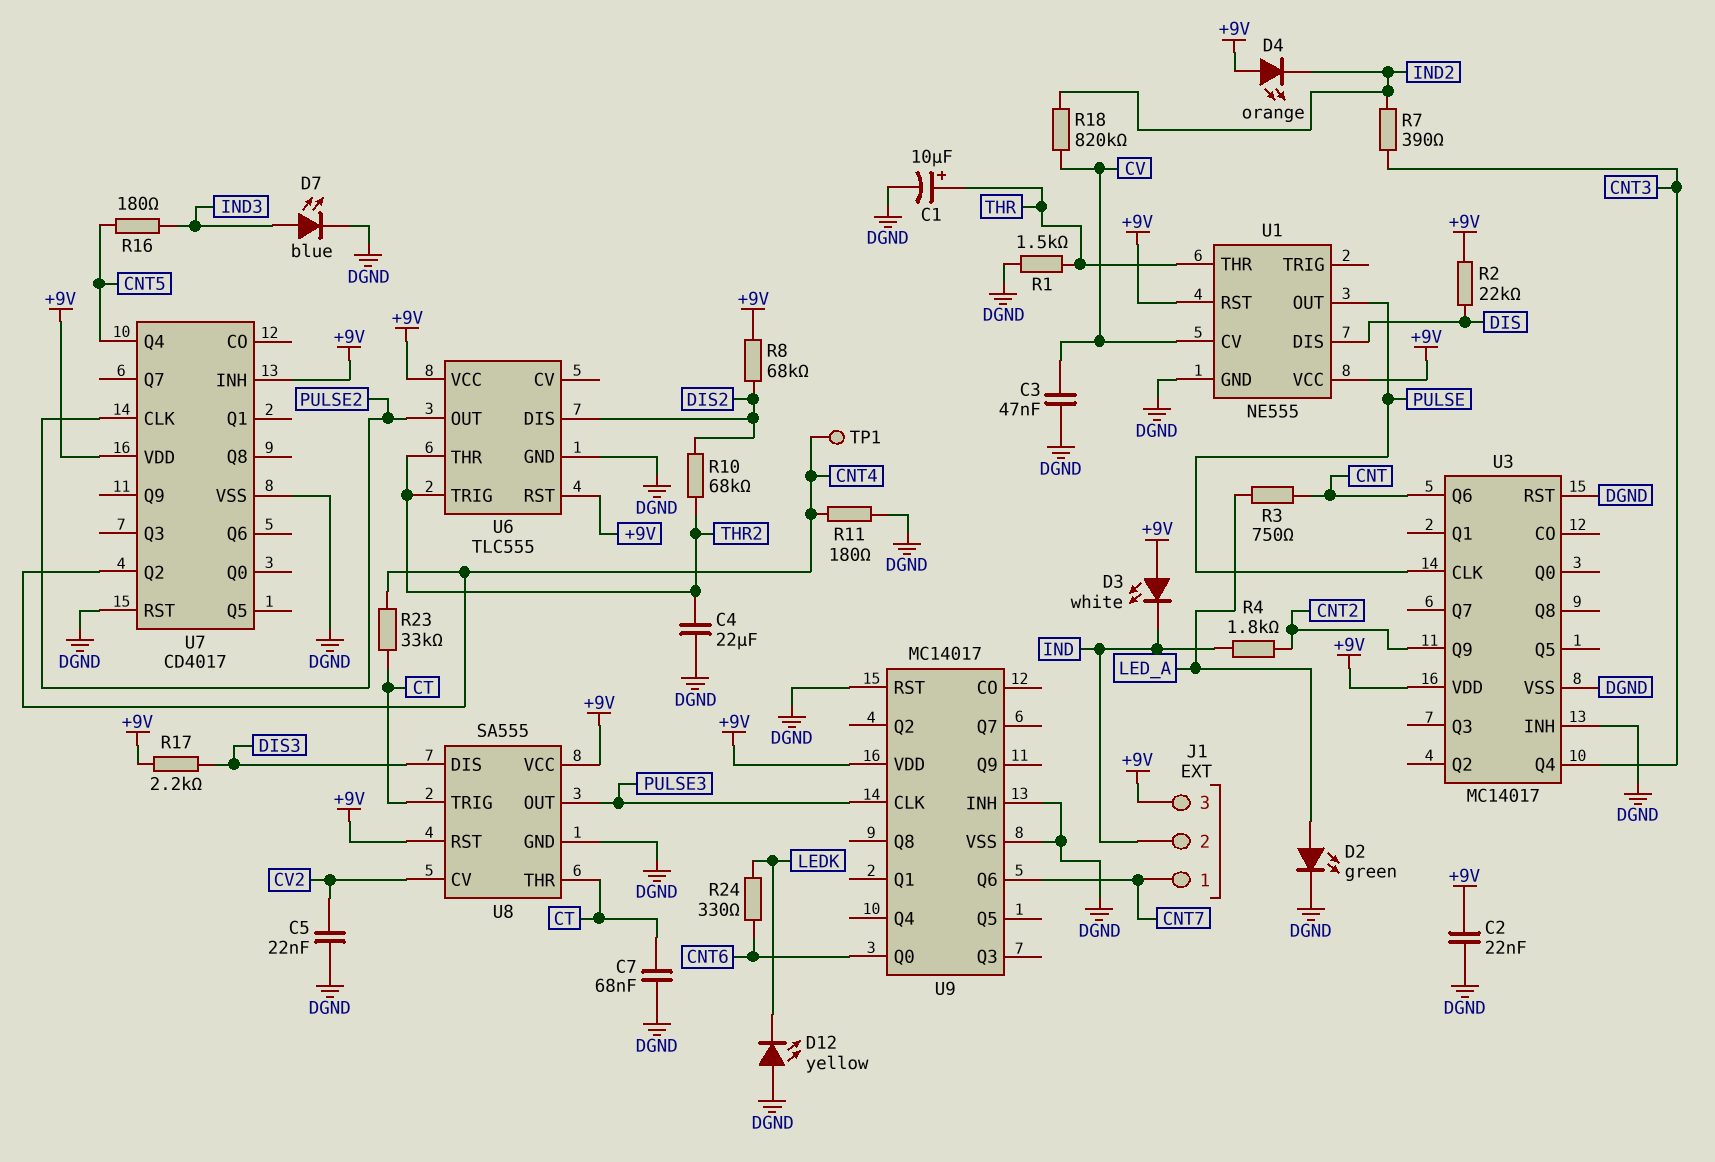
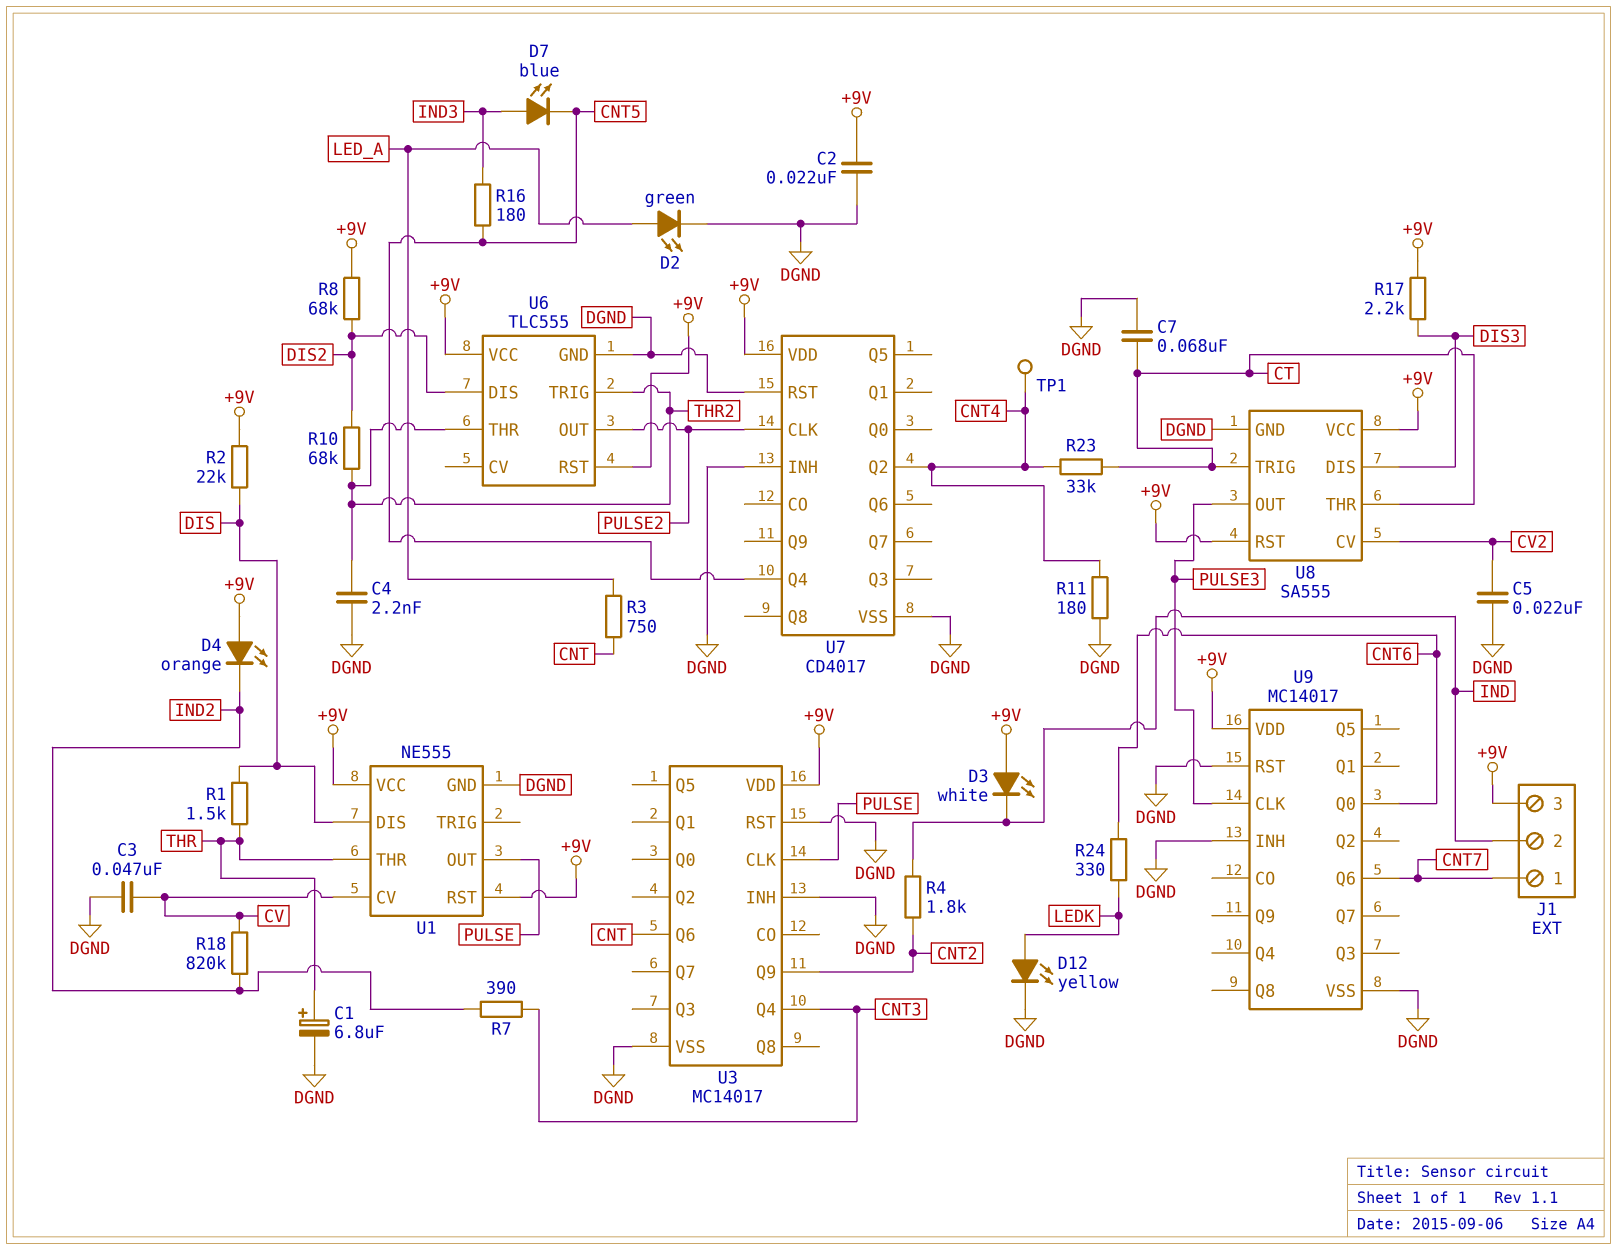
C1: 10uF (plus THR, minus DGND) -> 6.8uF (plus THR, minus DGND)
C4: 22uF (DGND, THR2) -> 2.2nF (DGND, THR2)
D7: LED blue (A IND3, K DGND) -> LED blue (A IND3, K CNT5)
D12: LED yellow (A DGND, K LEDK) -> LED yellow (A LEDK, K DGND)
R1: 1.5k (DGND, THR) -> 1.5k (DIS, THR)
U7 pin INH: +9V -> DGND

